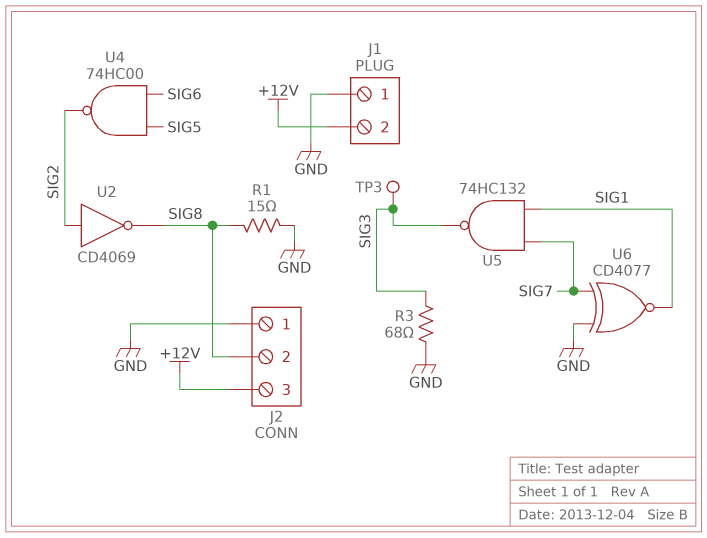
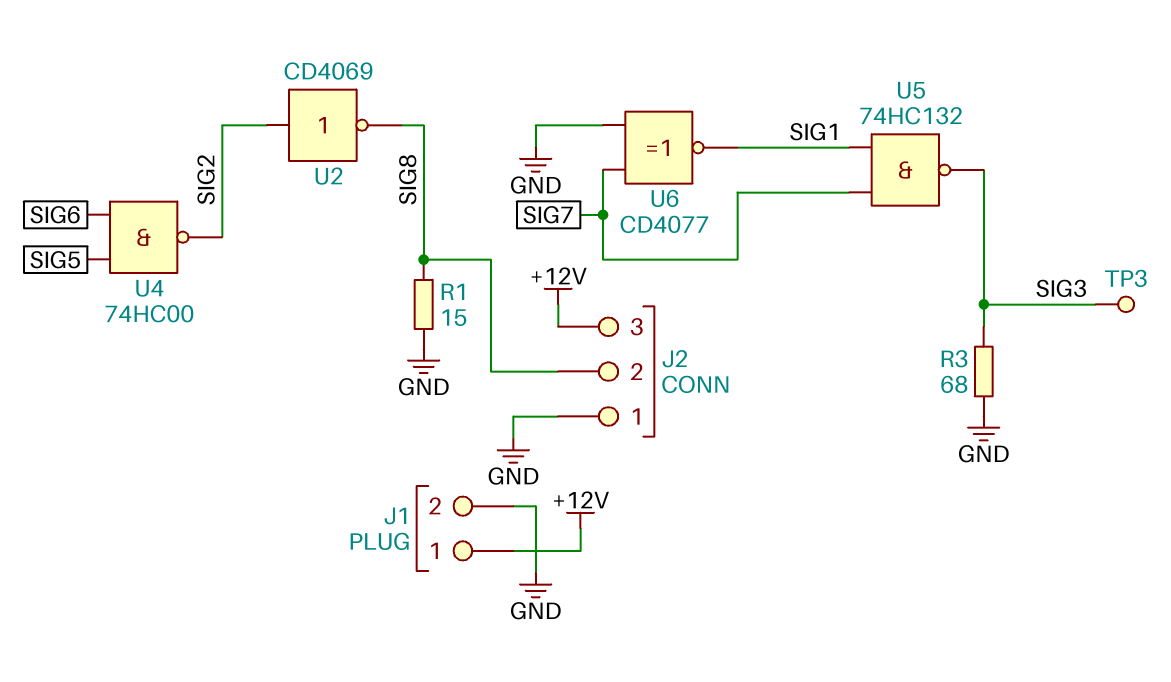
J1 pin 1: GND -> +12V
J1 pin 2: +12V -> GND

